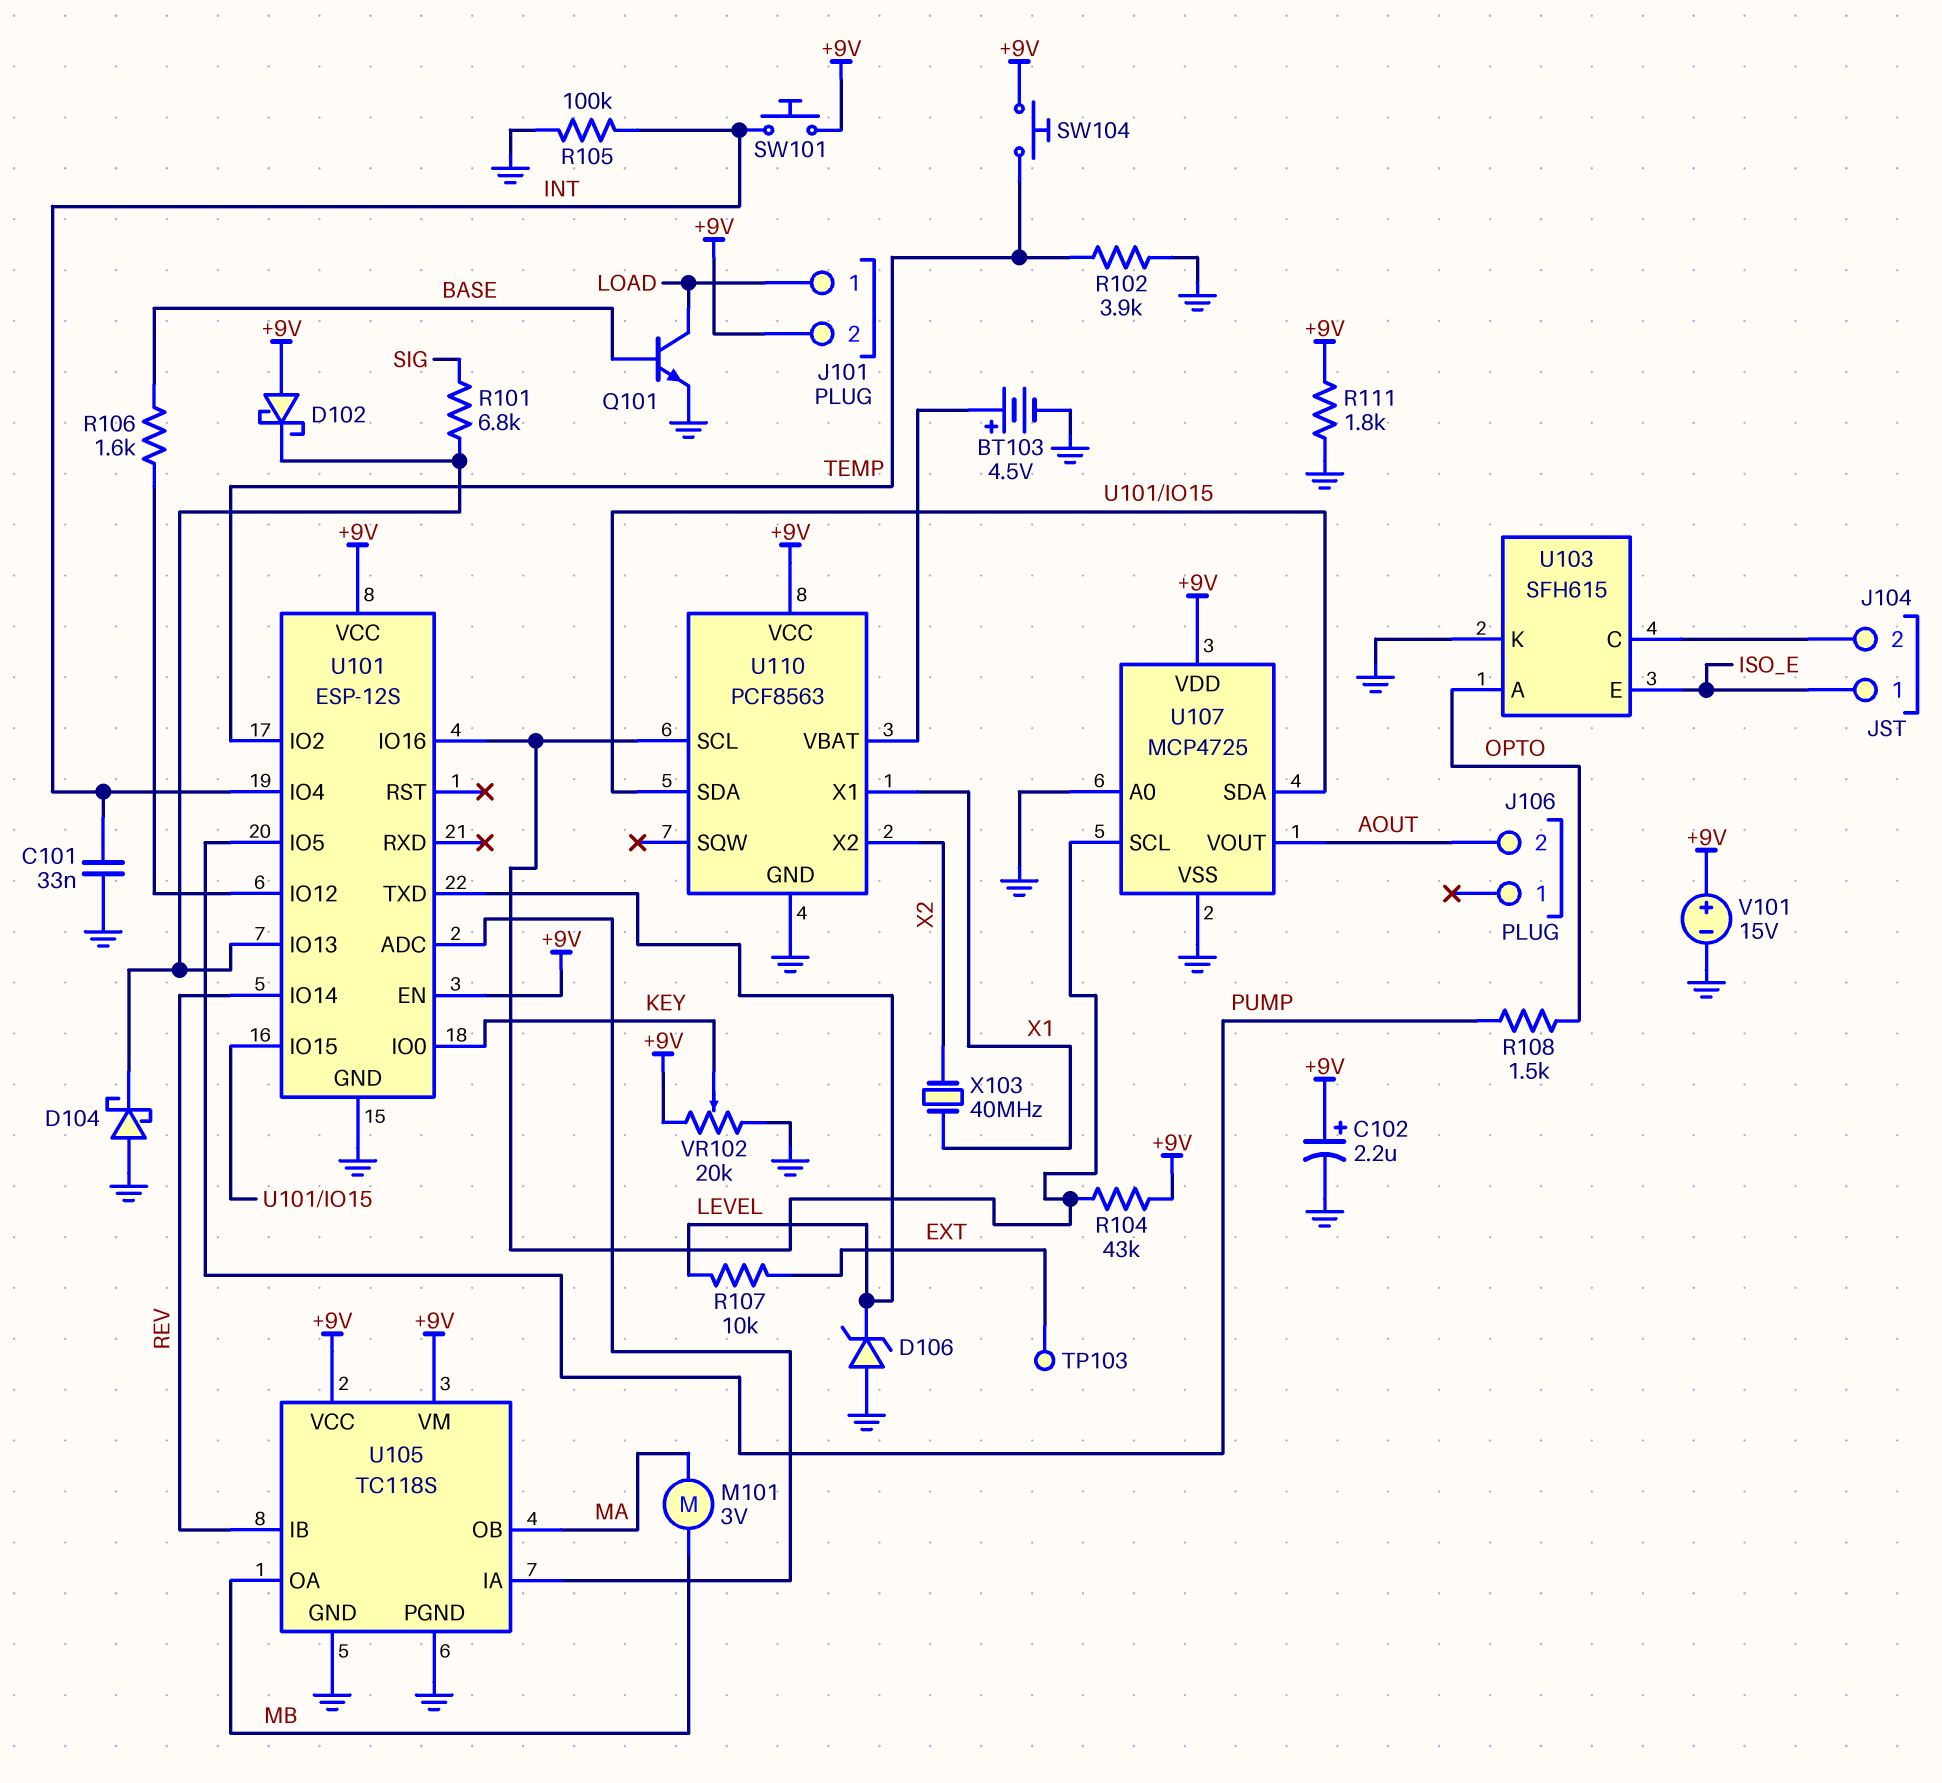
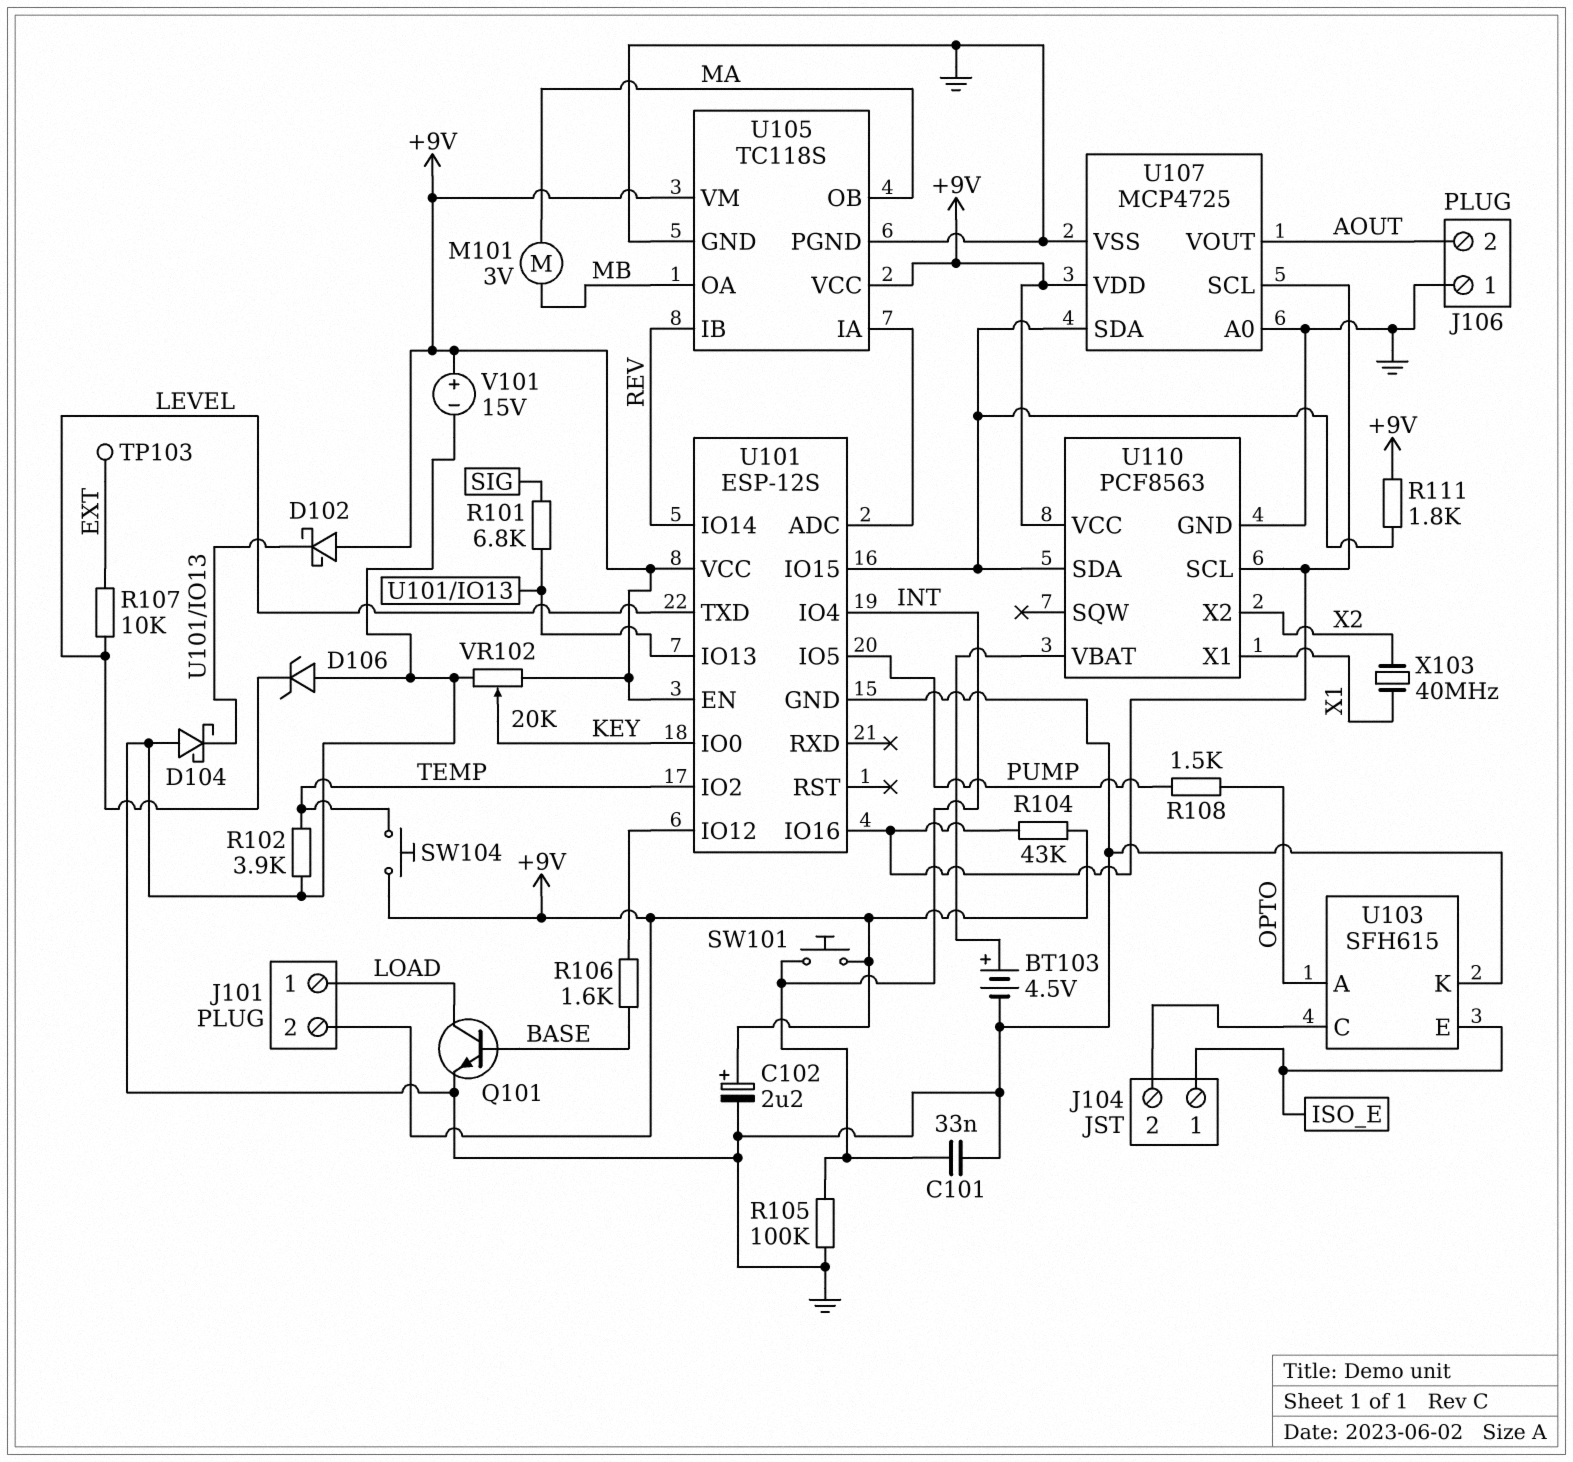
J106 pin 1: none -> GND
R111: 1.8k (+9V, GND) -> 1.8k (+9V, U101/IO15)

